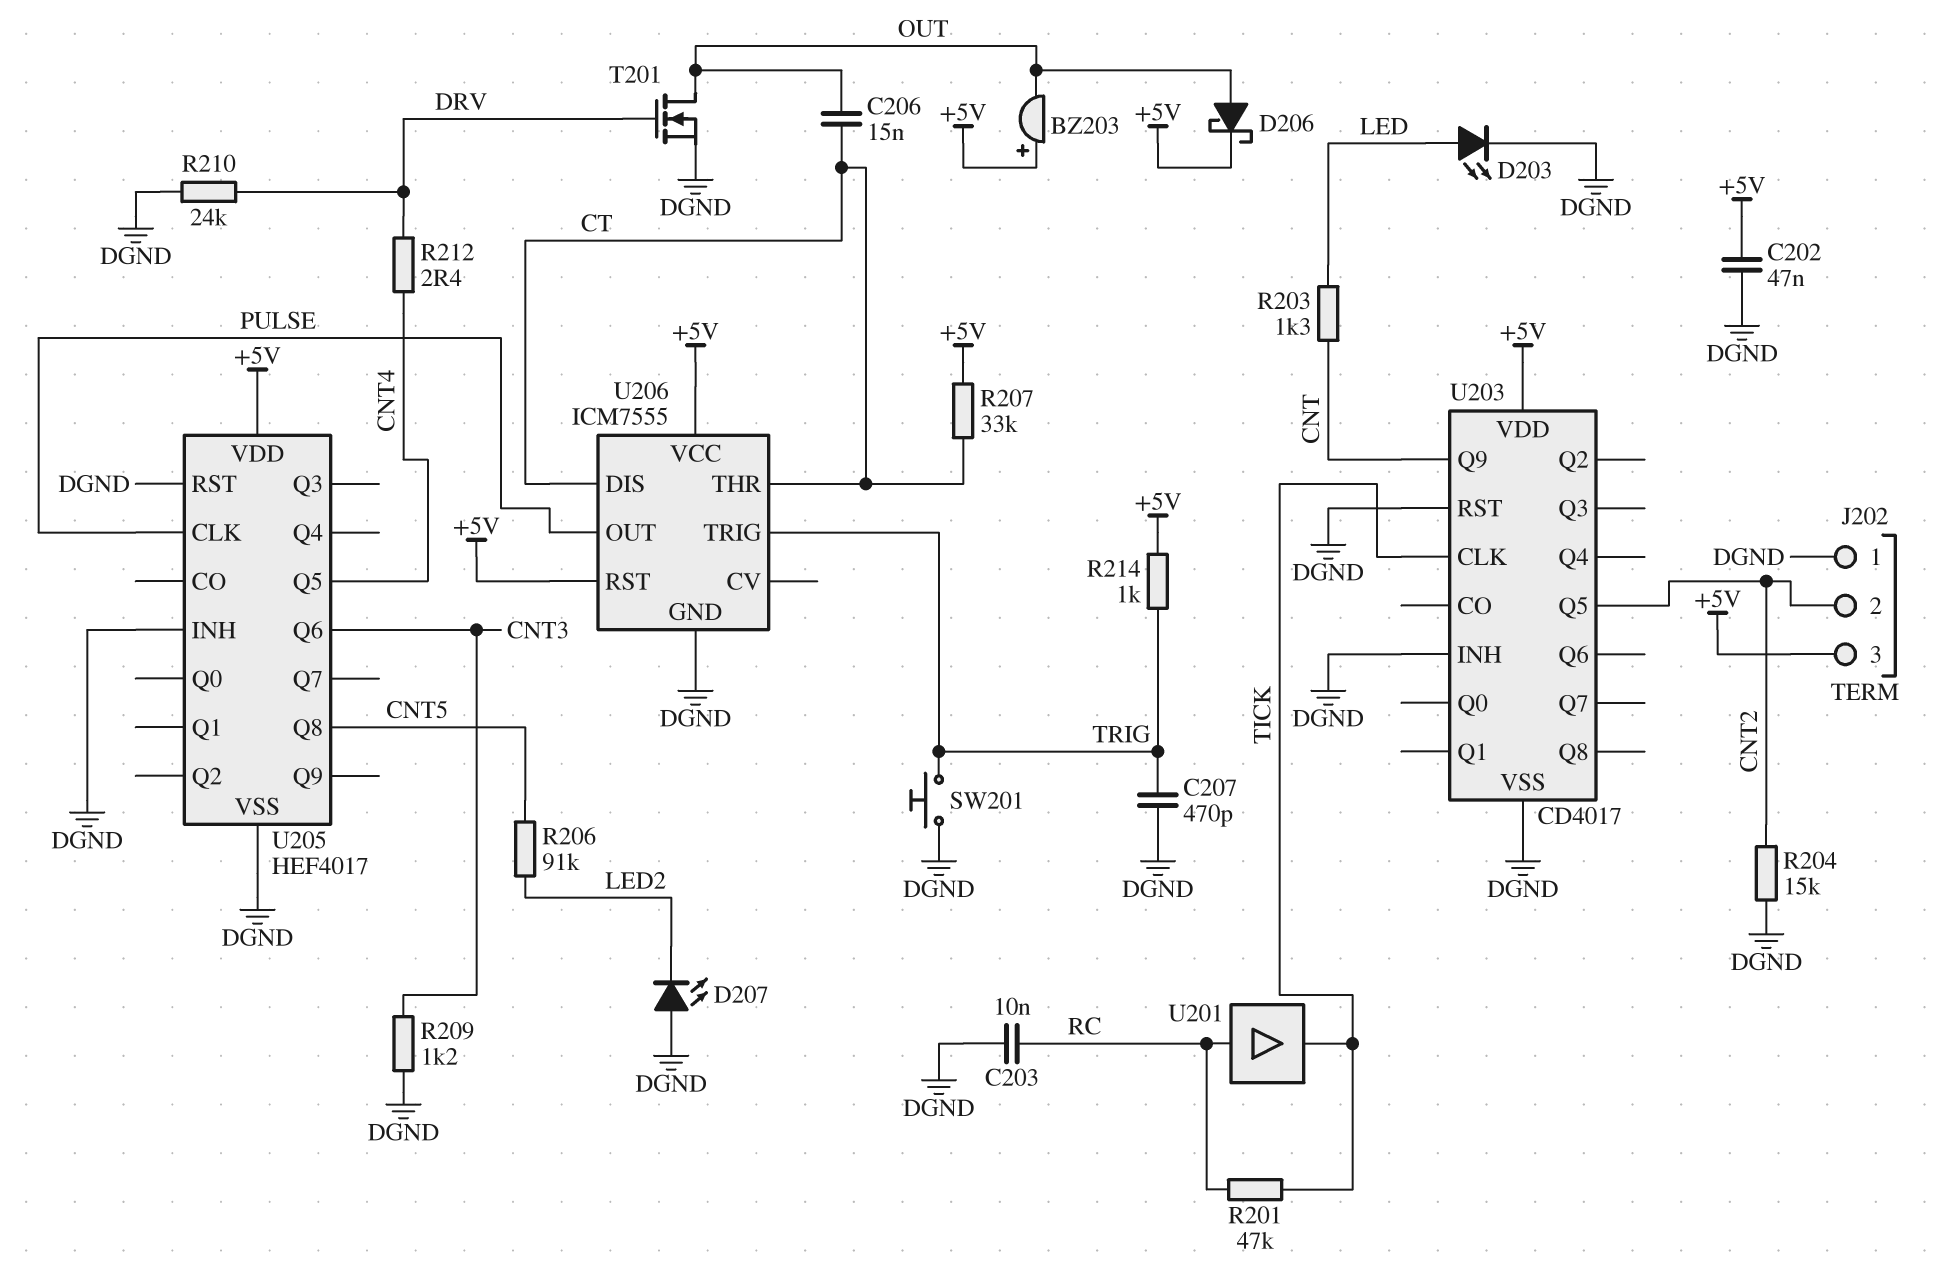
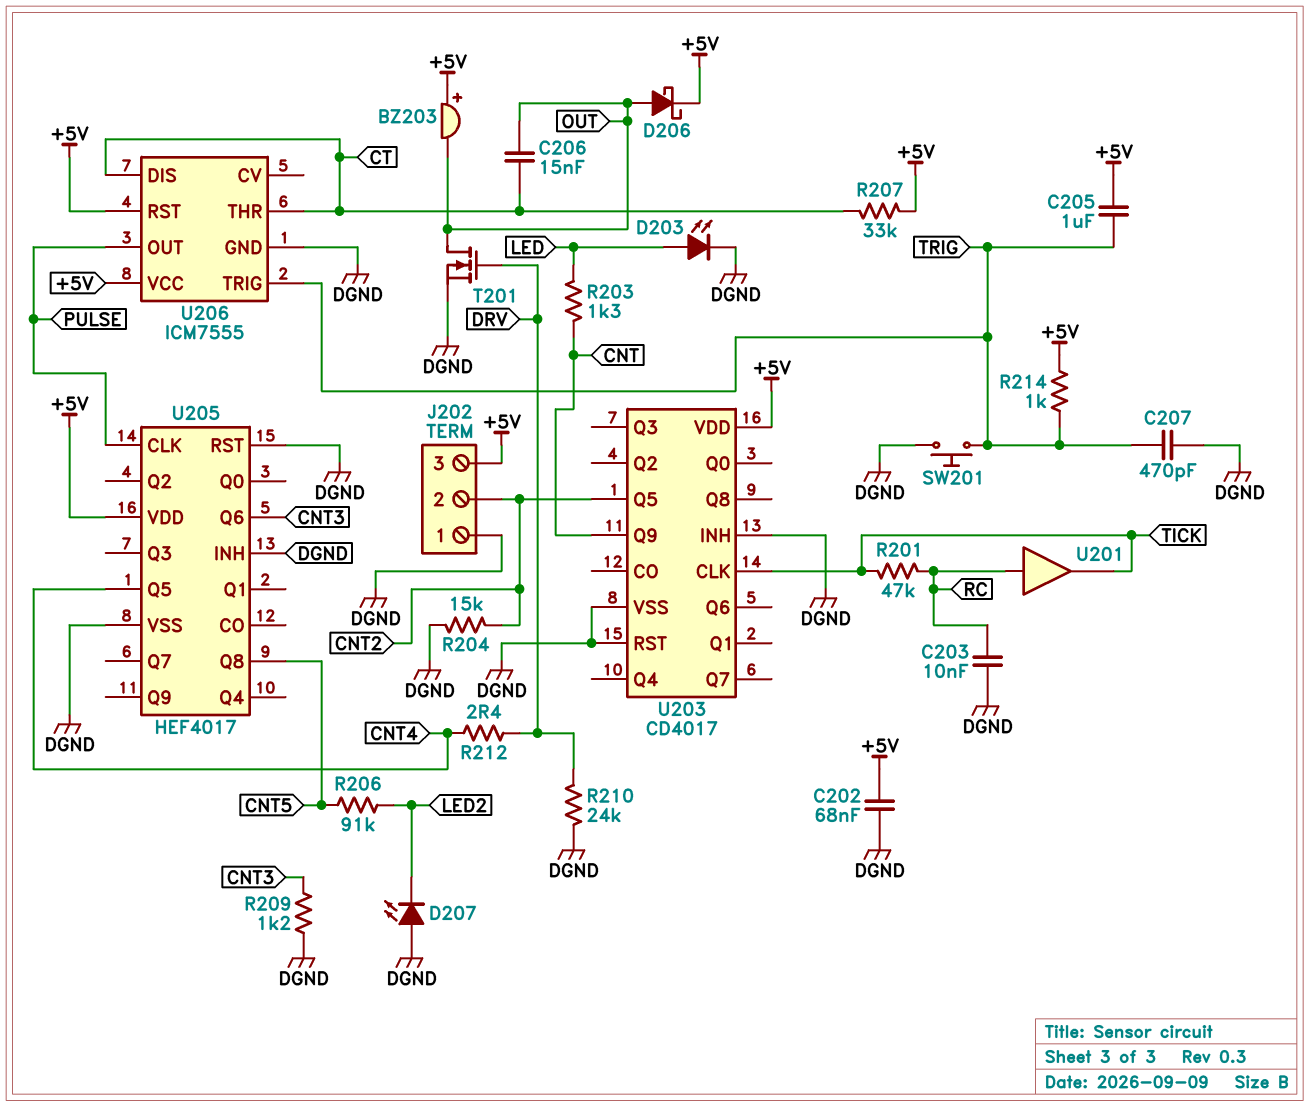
C202: 47nF (+5V, DGND) -> 68nF (+5V, DGND)
C205: none -> 1uF (+5V, TRIG)

